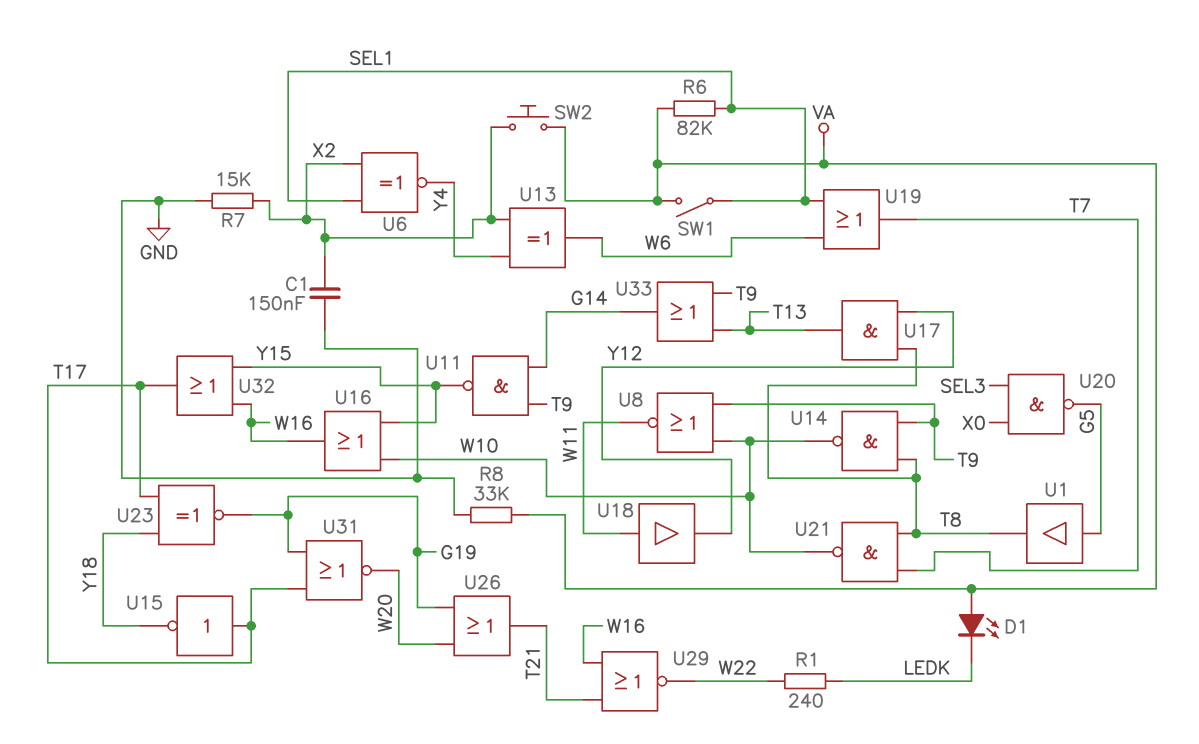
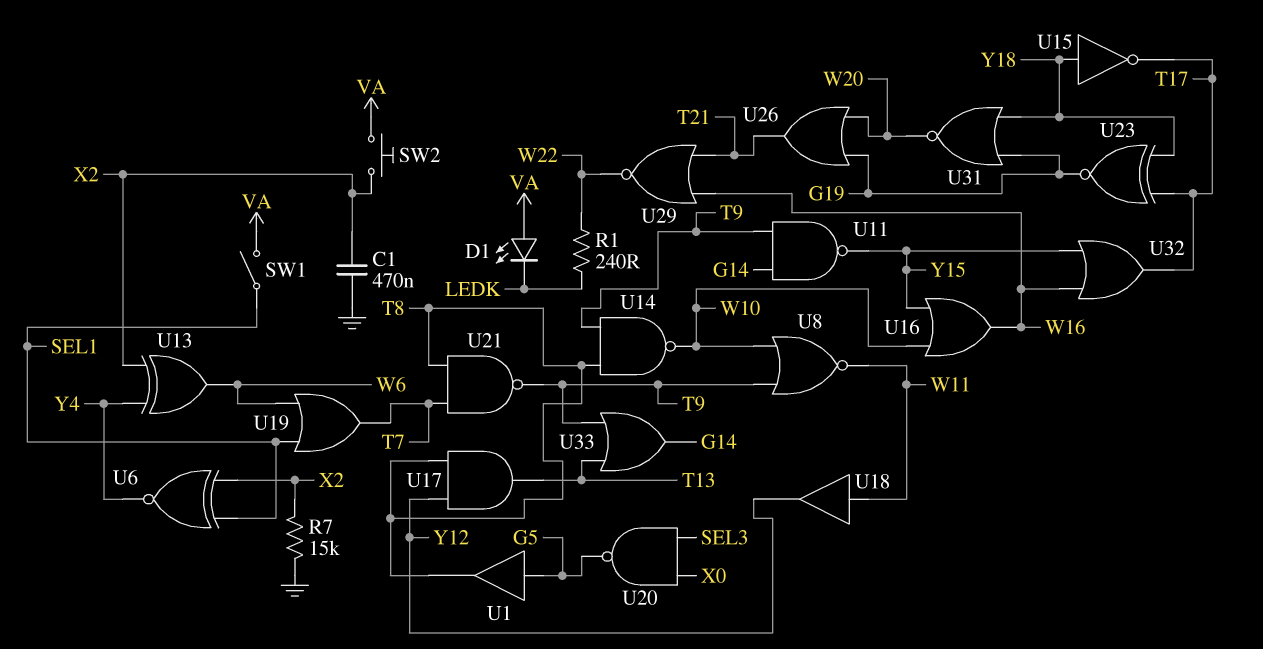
C1: 150nF (GND, X2) -> 470nF (GND, X2)
R6: 82k (SEL1, VA) -> none
R8: 33k (GND, VA) -> none
U15: NOT (in T17, out Y18) -> NOT (in Y18, out T17)
U21: NAND (in T7, in T8, out W10) -> NAND (in T7, in T8, out T9)
U31: NOR (in G19, in T17, out W20) -> NOR (in G19, in Y18, out W20)

